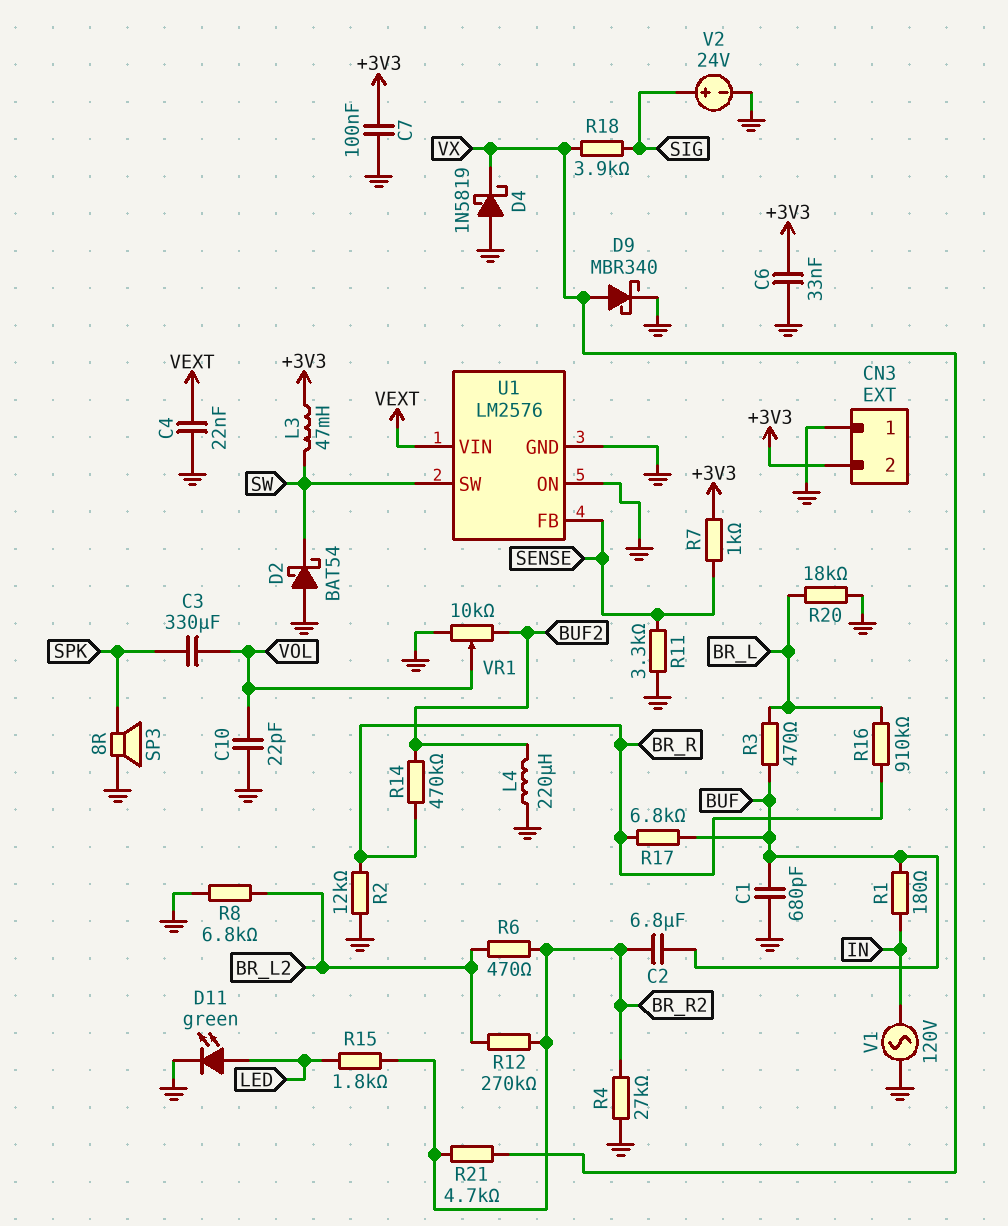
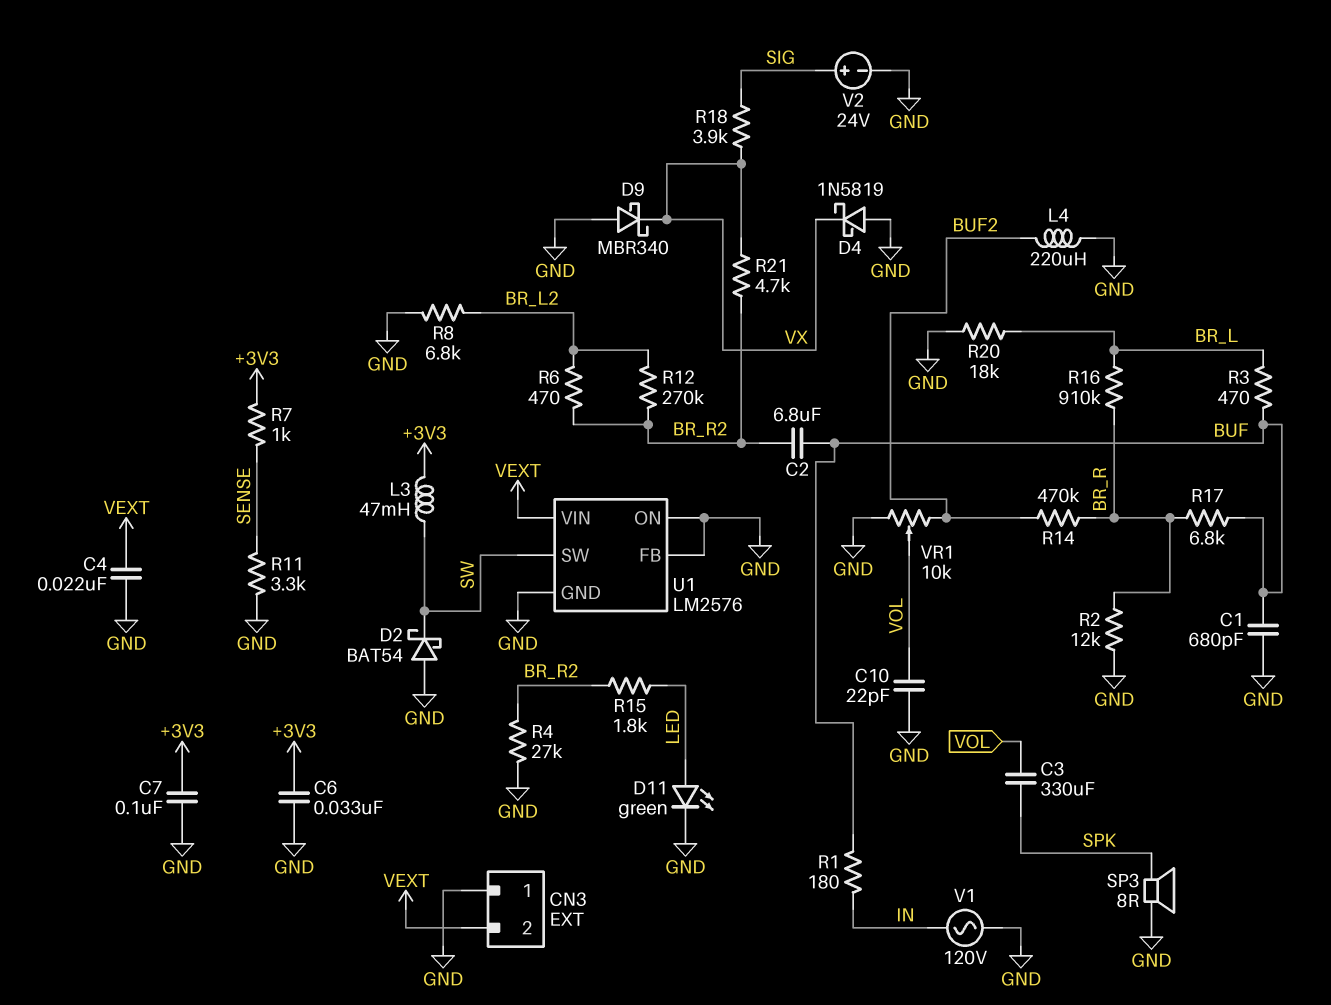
CN3 pin 2: +3V3 -> VEXT
D9: schottky MBR340 (A VX, K GND) -> schottky MBR340 (A GND, K VX)
U1 pin FB: SENSE -> GND

